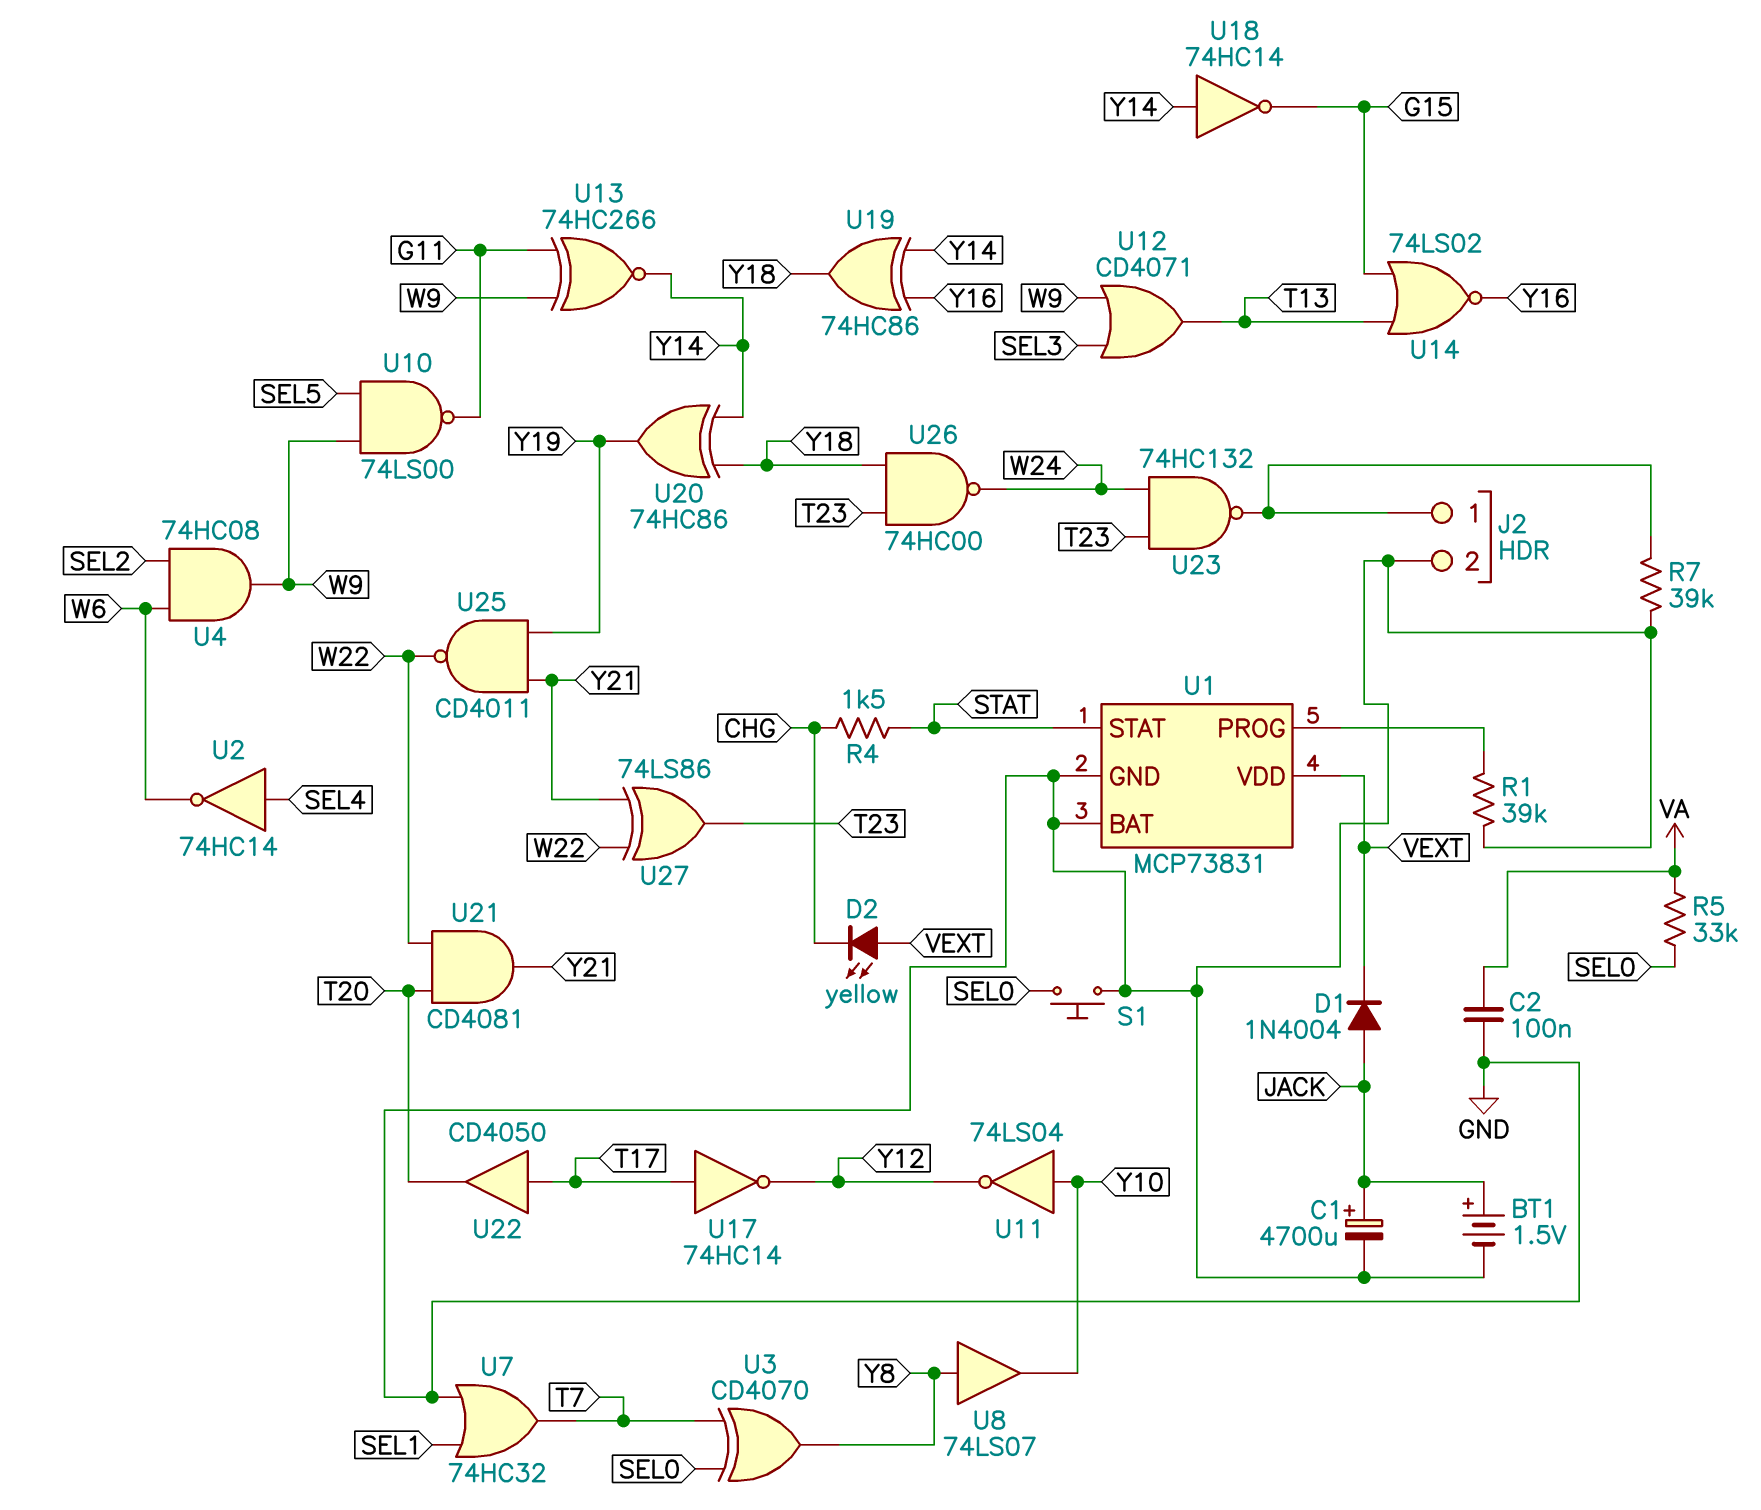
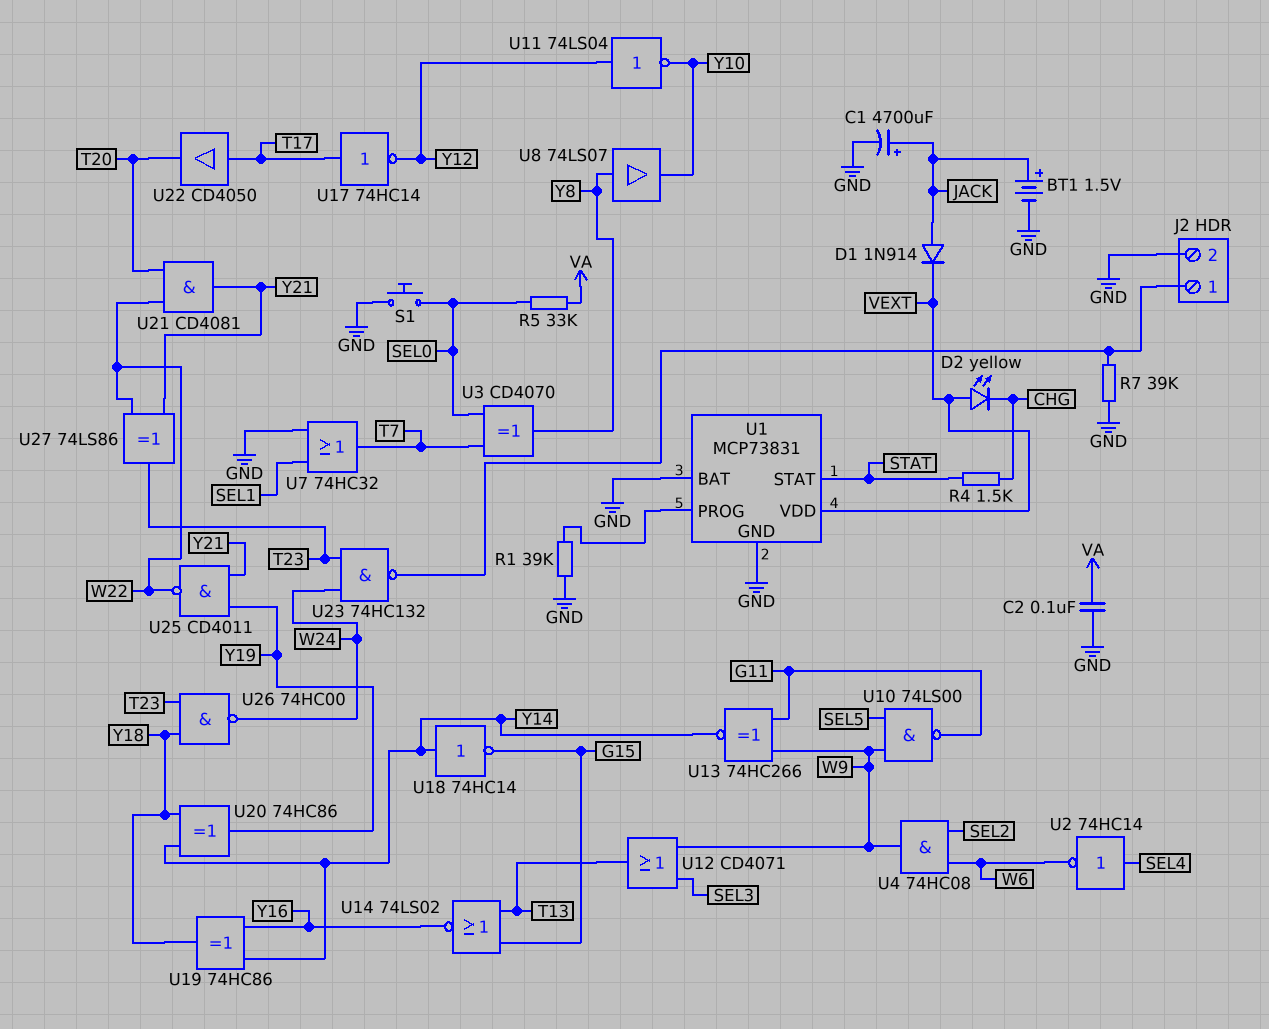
D1: diode 1N4004 (A JACK, K VEXT) -> diode 1N914 (A JACK, K VEXT)
U11: NOT 74LS04 (in Y10, out Y12) -> NOT 74LS04 (in Y12, out Y10)

